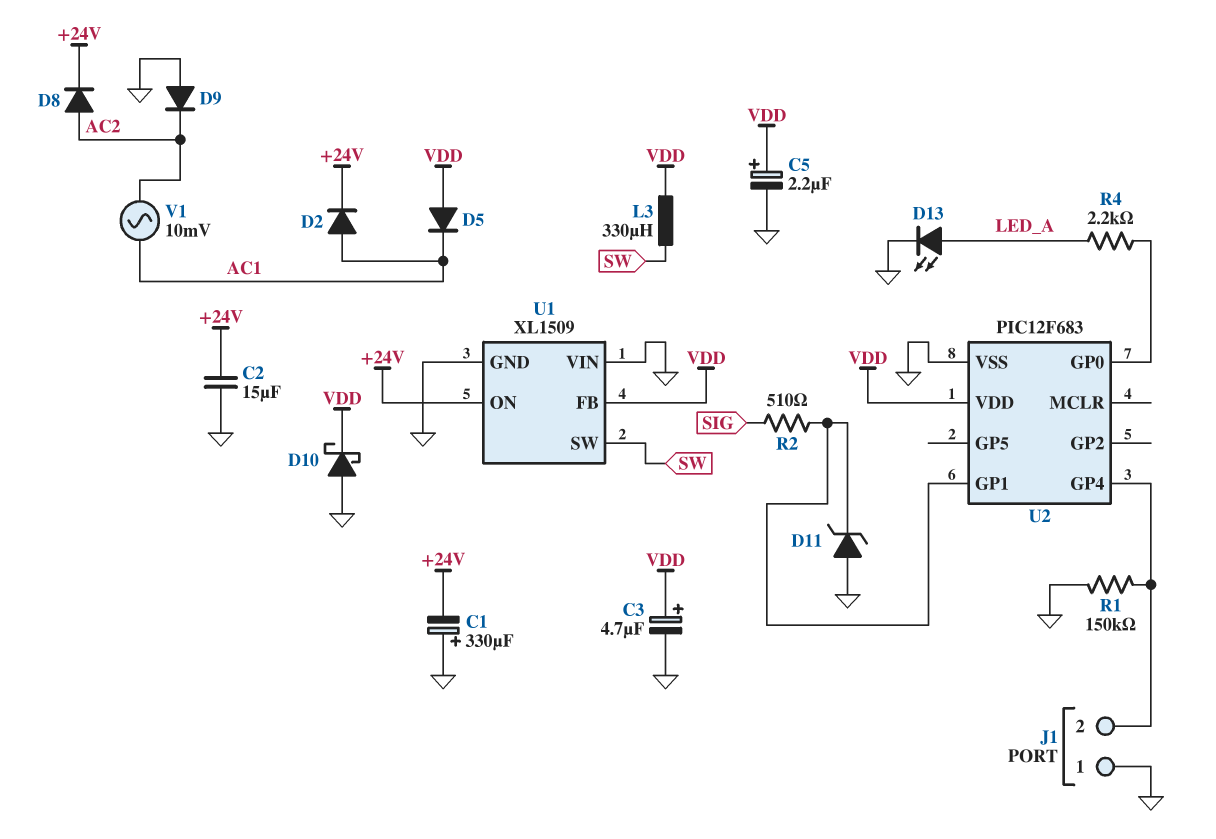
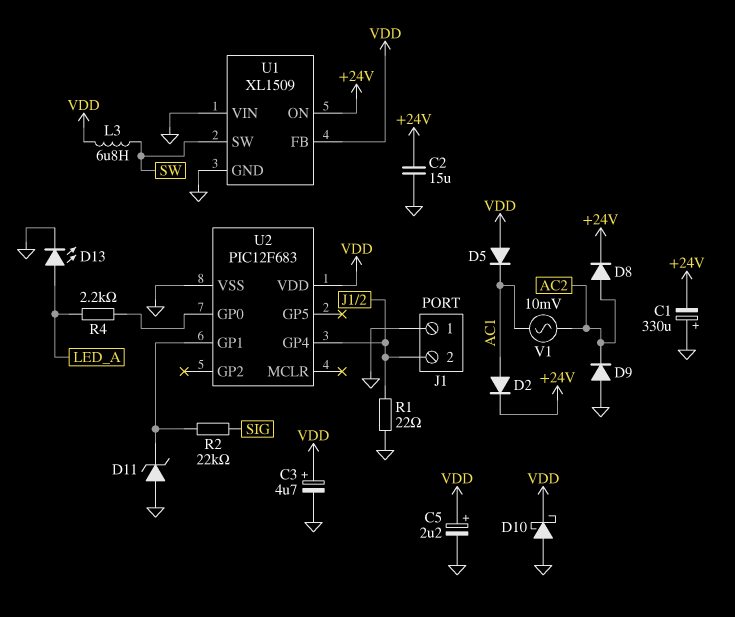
L3: 330uH (SW, VDD) -> 6.8uH (SW, VDD)
R1: 150k (GND, J1/2) -> 22 (GND, J1/2)
R2: 510 (SIG, U2/GP1) -> 22k (SIG, U2/GP1)

